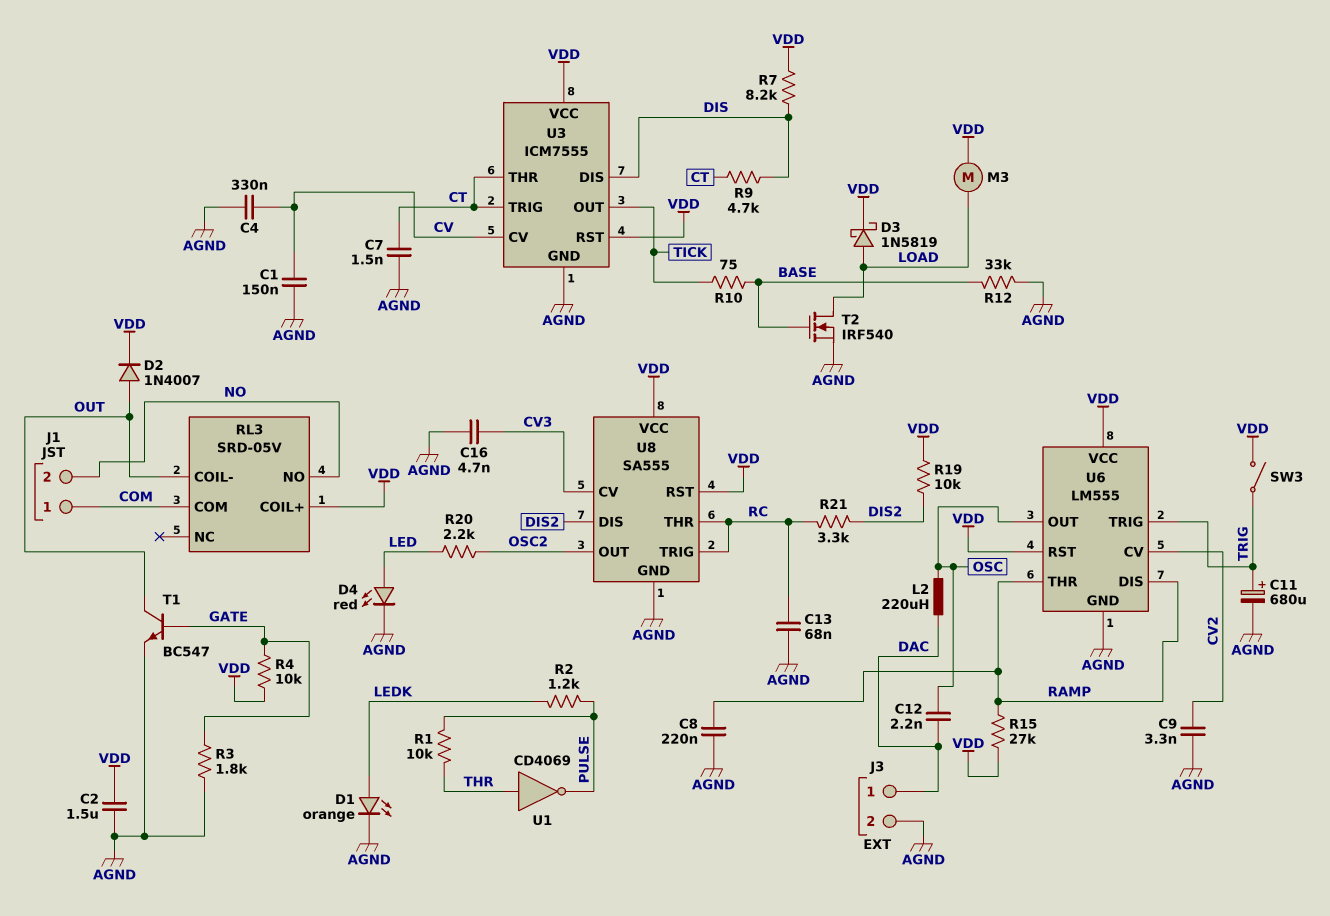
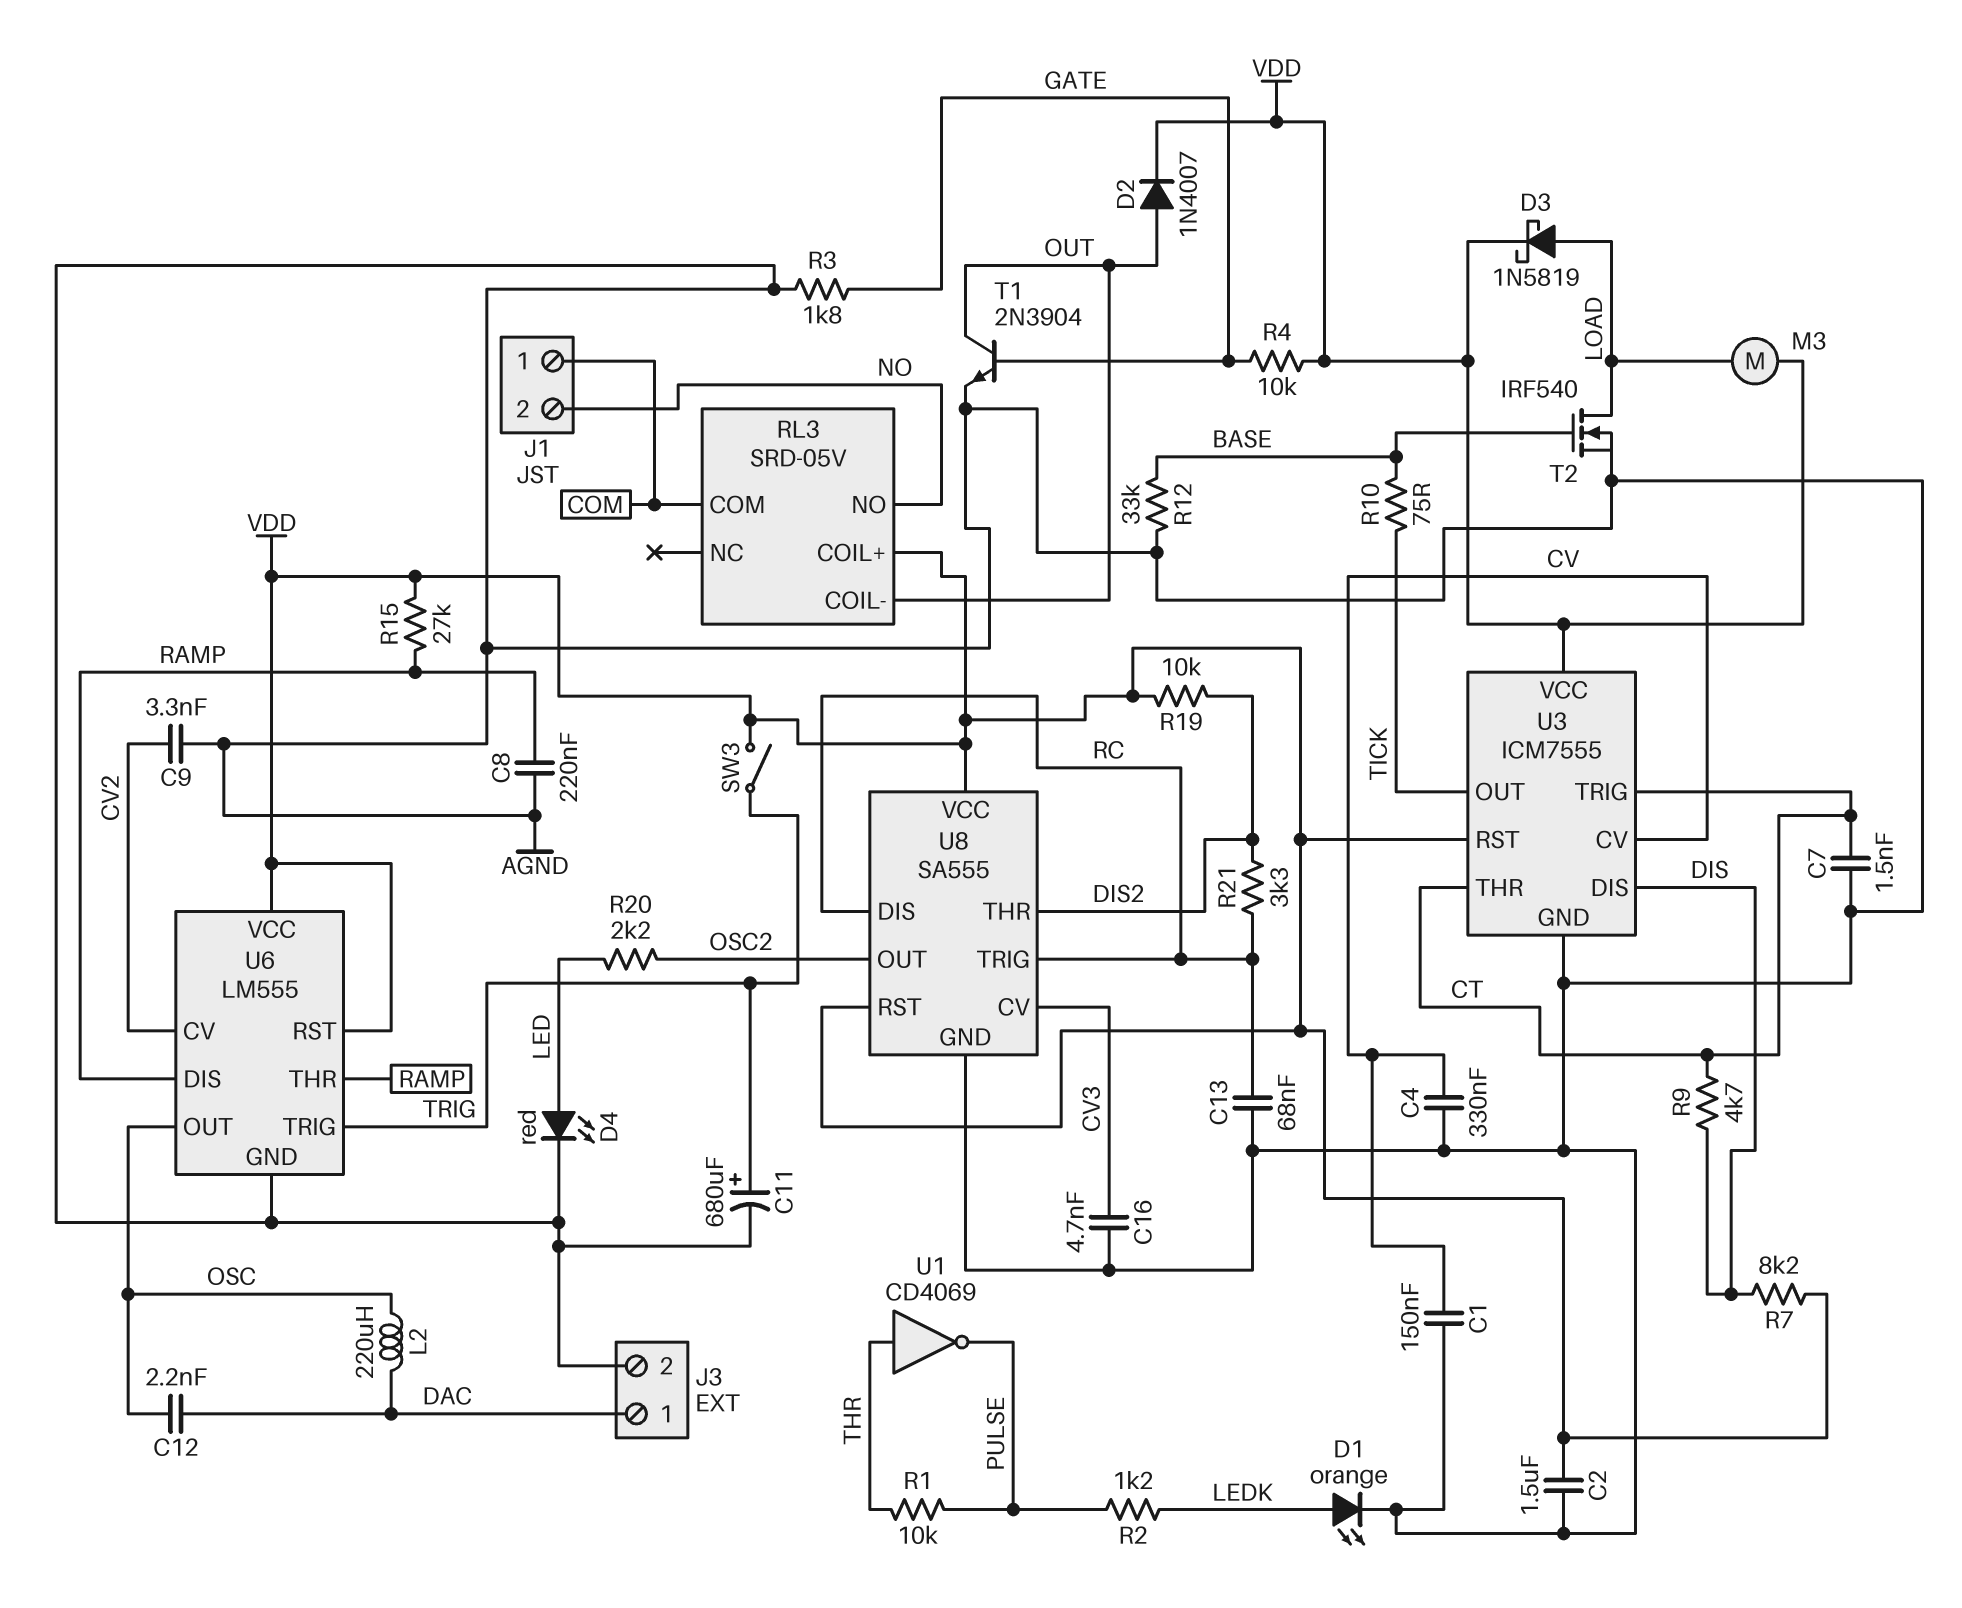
T1: NPN BC547 (B GATE, C OUT, E AGND) -> NPN 2N3904 (B GATE, C OUT, E AGND)
U8 pin DIS: DIS2 -> RC
U8 pin THR: RC -> DIS2

